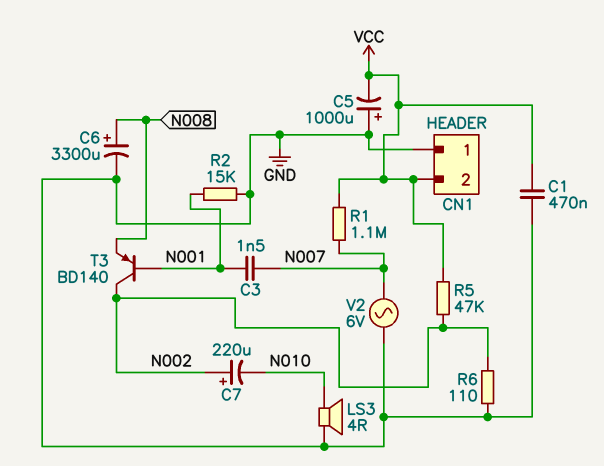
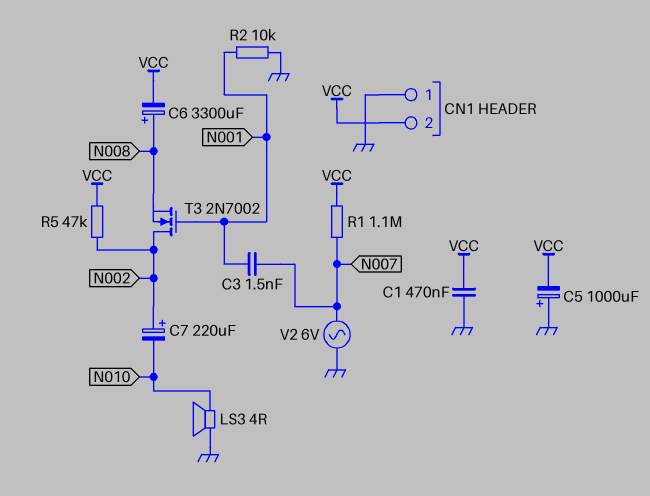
C6: 3300uF (plus N008, minus GND) -> 3300uF (plus N008, minus VCC)
R2: 15k (GND, N001) -> 10k (GND, N001)
R6: 110 (GND, N002) -> none
T3: PNP BD140 (B N001, C N002, E N008) -> NMOS 2N7002 (G N001, D N002, S N008)

